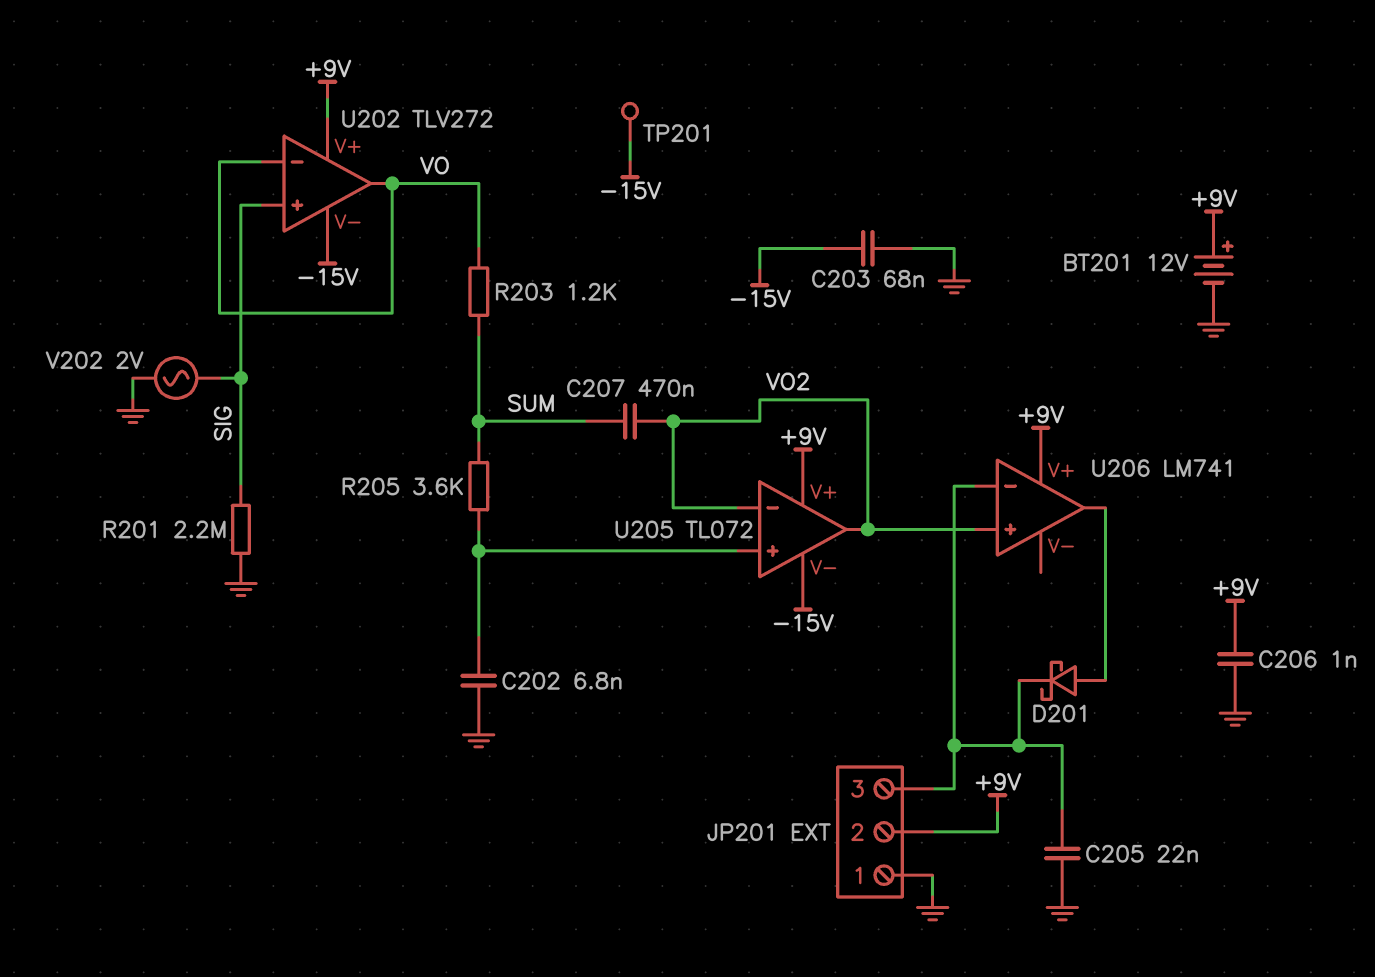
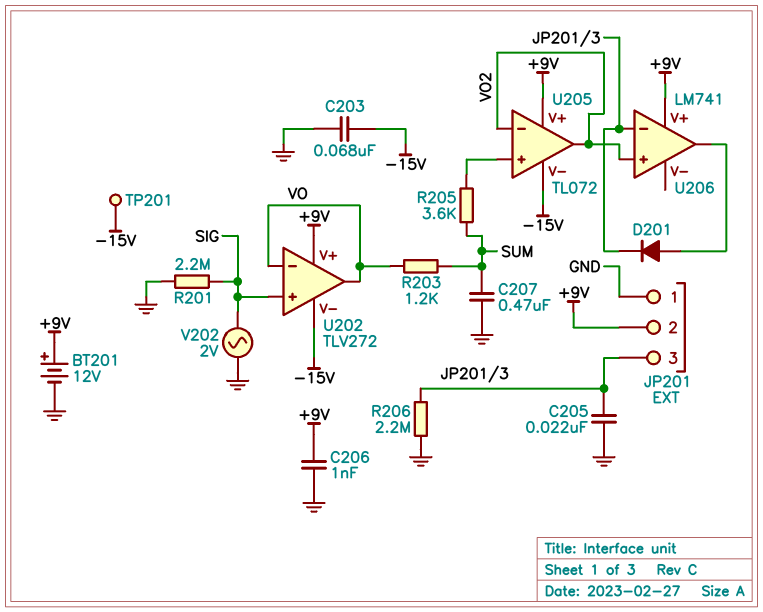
C202: 6.8nF (GND, U205/in+) -> none
C207: 470nF (SUM, VO2) -> 470nF (GND, SUM)
D201: schottky (A U206/out, K JP201/3) -> diode (A U206/out, K JP201/3)
R206: none -> 2.2M (GND, JP201/3)

